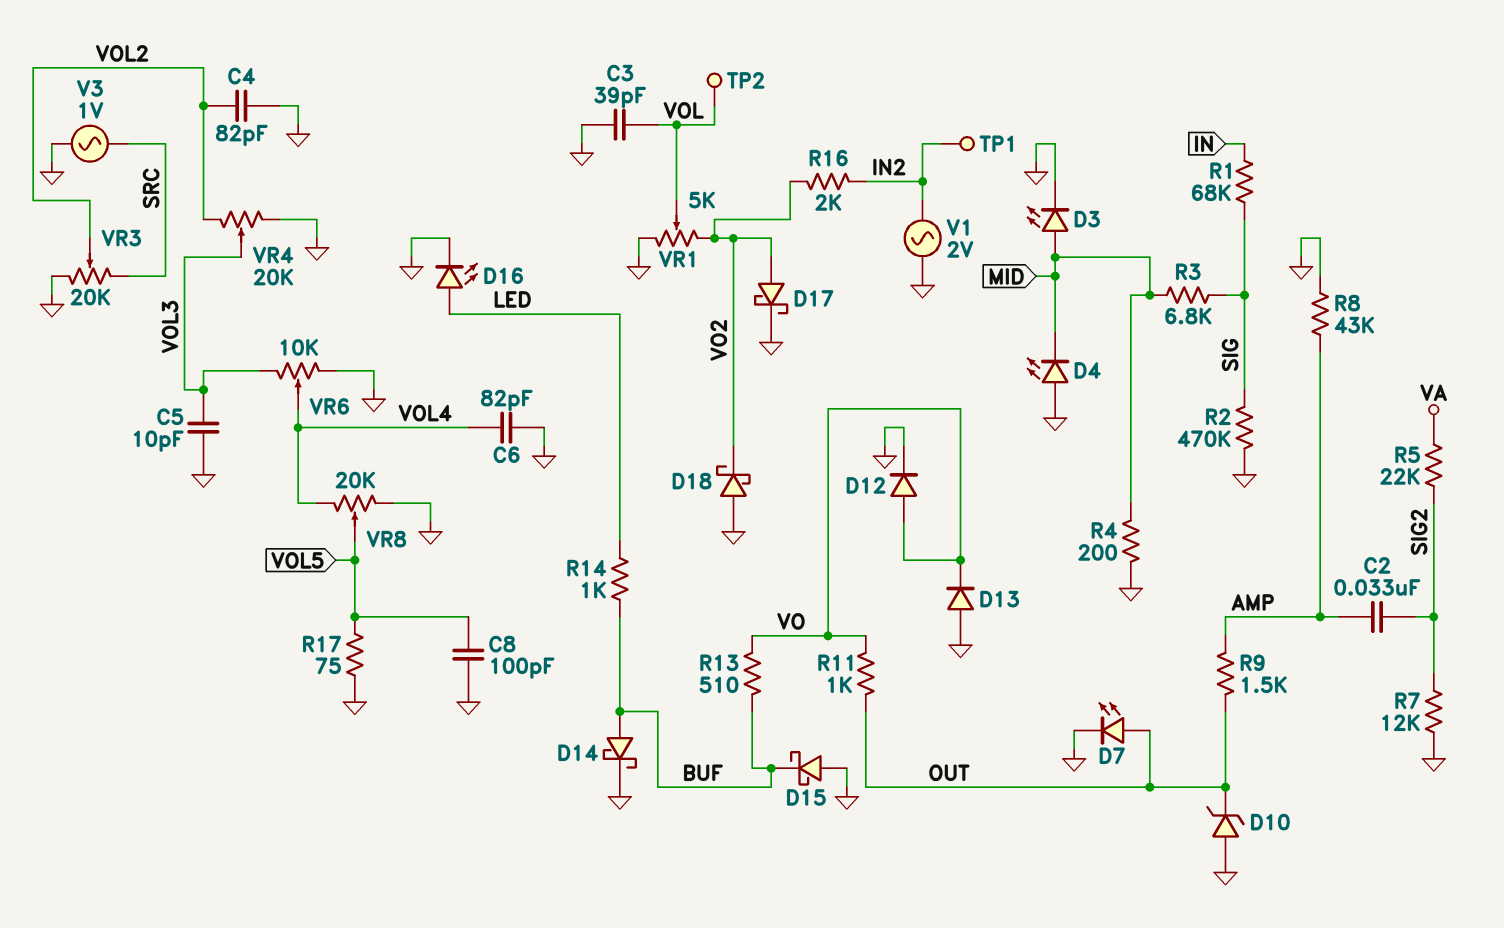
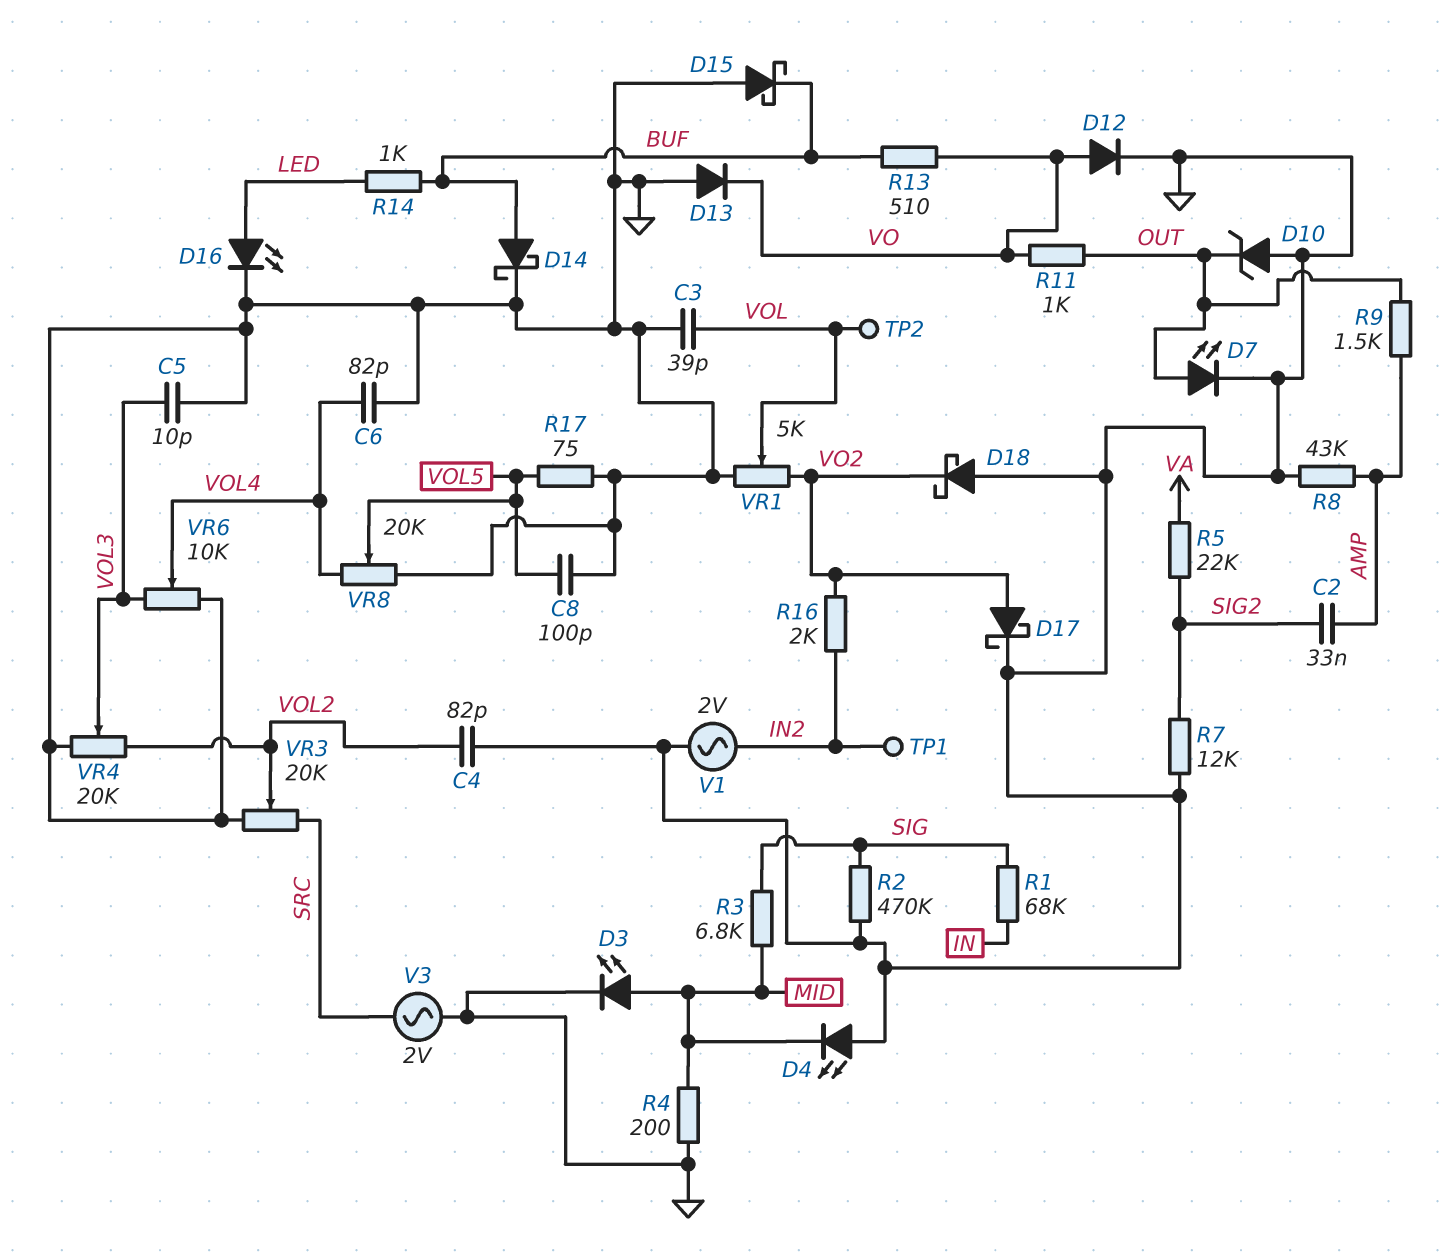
V3: AC 1V (GND, SRC) -> AC 2V (GND, SRC)

